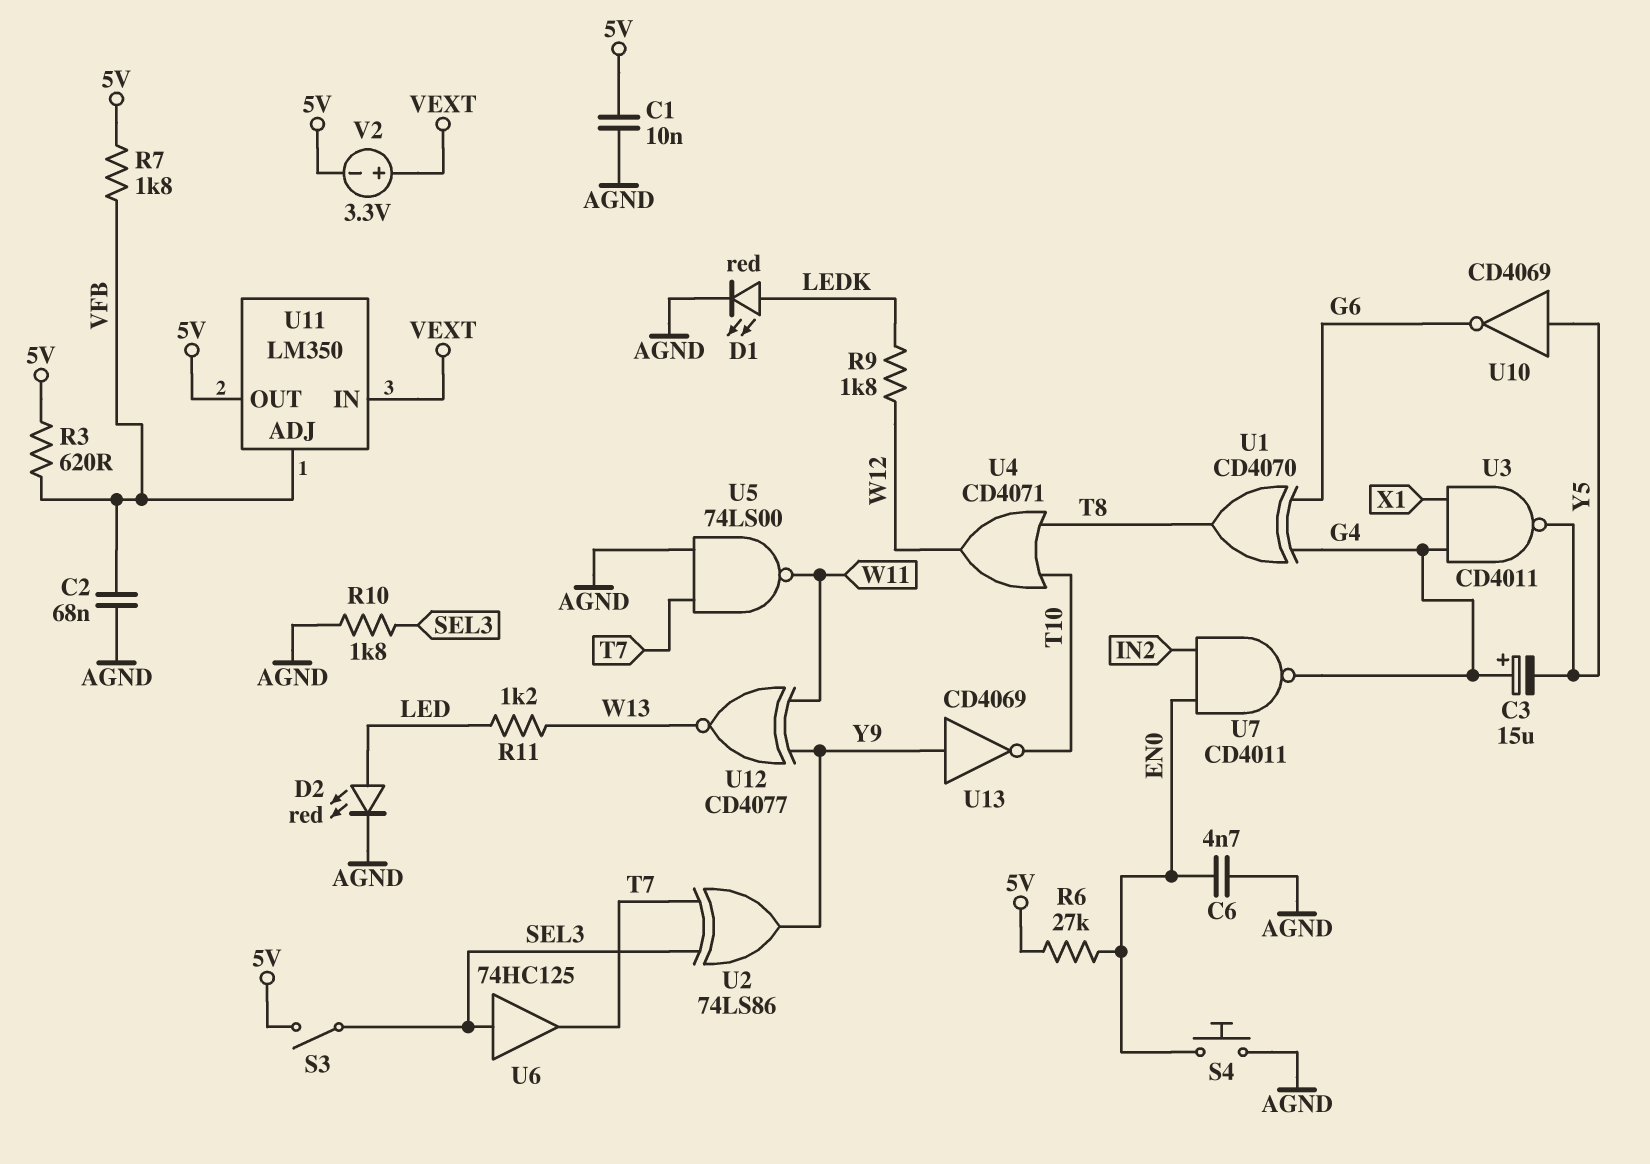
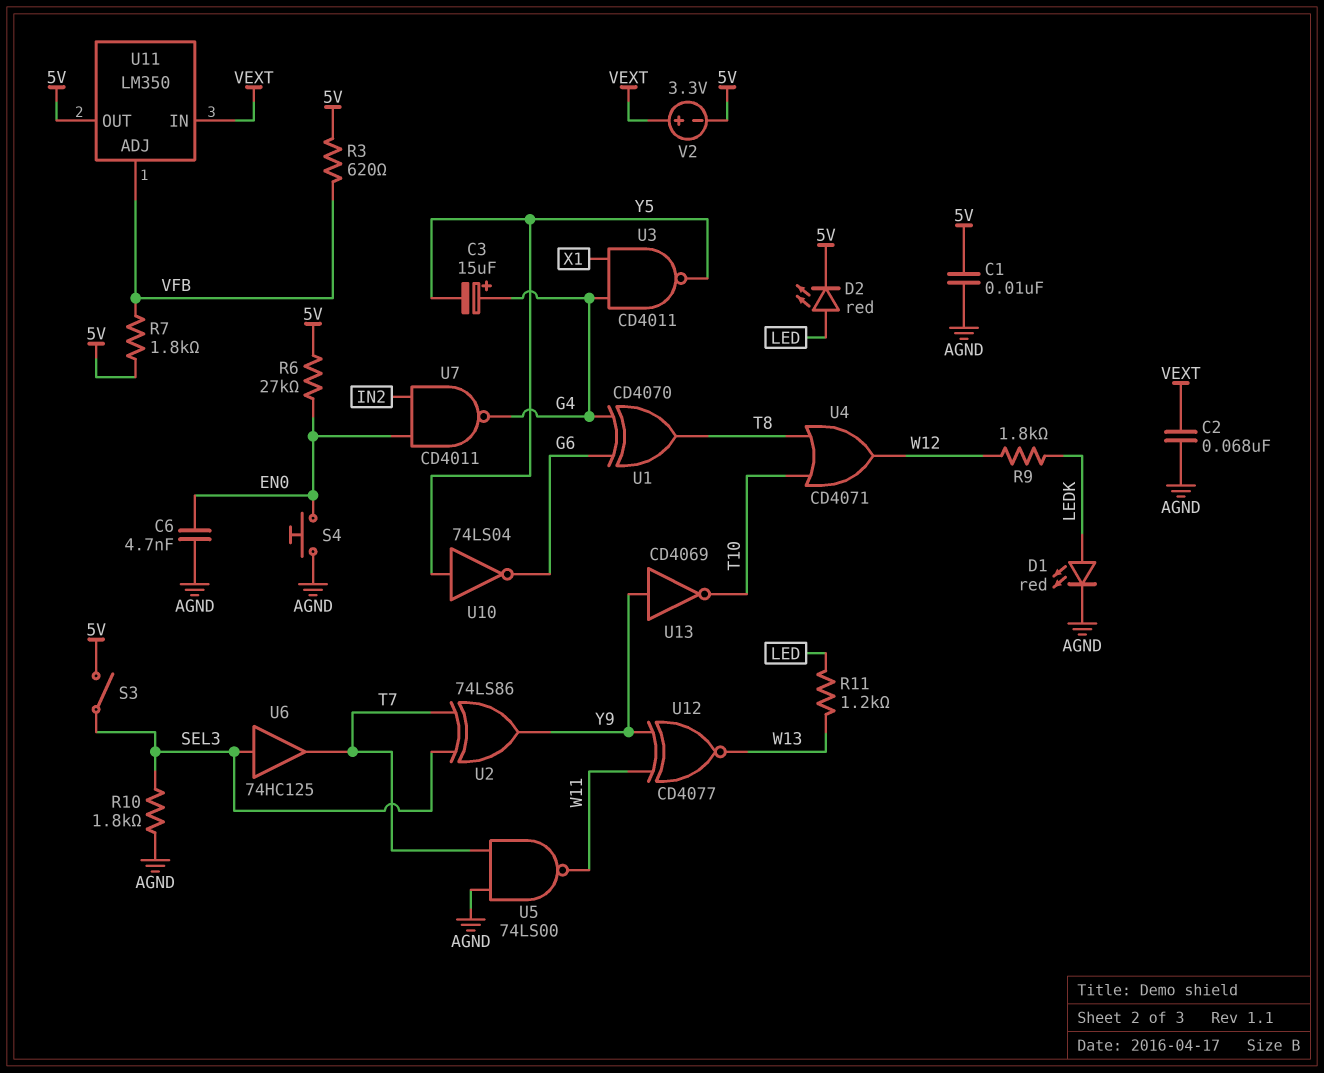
C2: 68nF (AGND, VFB) -> 68nF (AGND, VEXT)
D2: LED red (A LED, K AGND) -> LED red (A LED, K 5V)
U10: NOT CD4069 (in Y5, out G6) -> NOT 74LS04 (in Y5, out G6)

